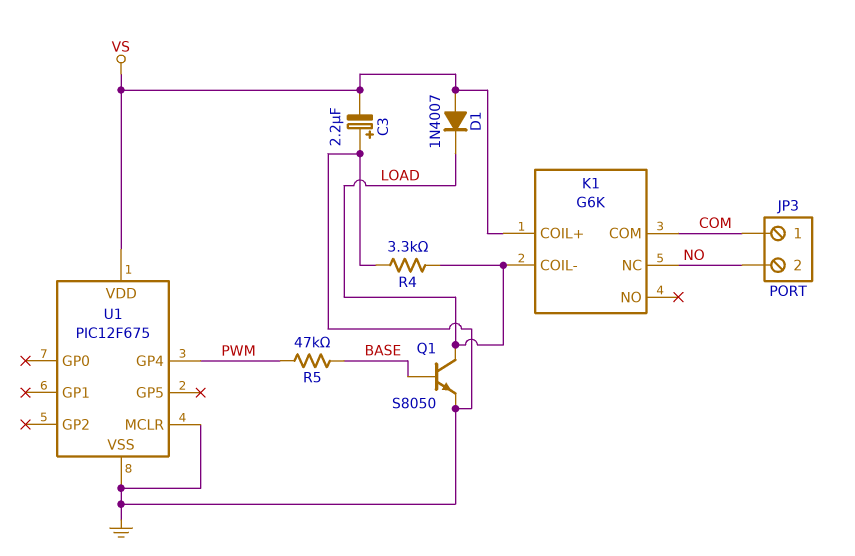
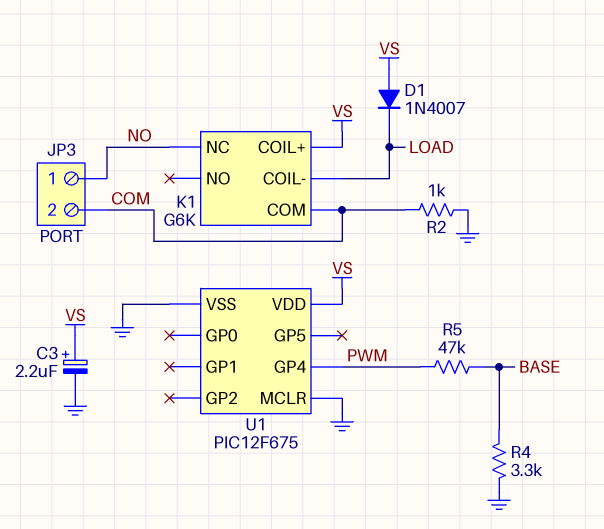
C3: 2.2uF (plus GND, minus VS) -> 2.2uF (plus VS, minus GND)
JP3 pin 1: COM -> NO
JP3 pin 2: NO -> COM
Q1: NPN S8050 (B BASE, C LOAD, E GND) -> none
R2: none -> 1k (COM, GND)
R4: 3.3k (GND, LOAD) -> 3.3k (BASE, GND)

